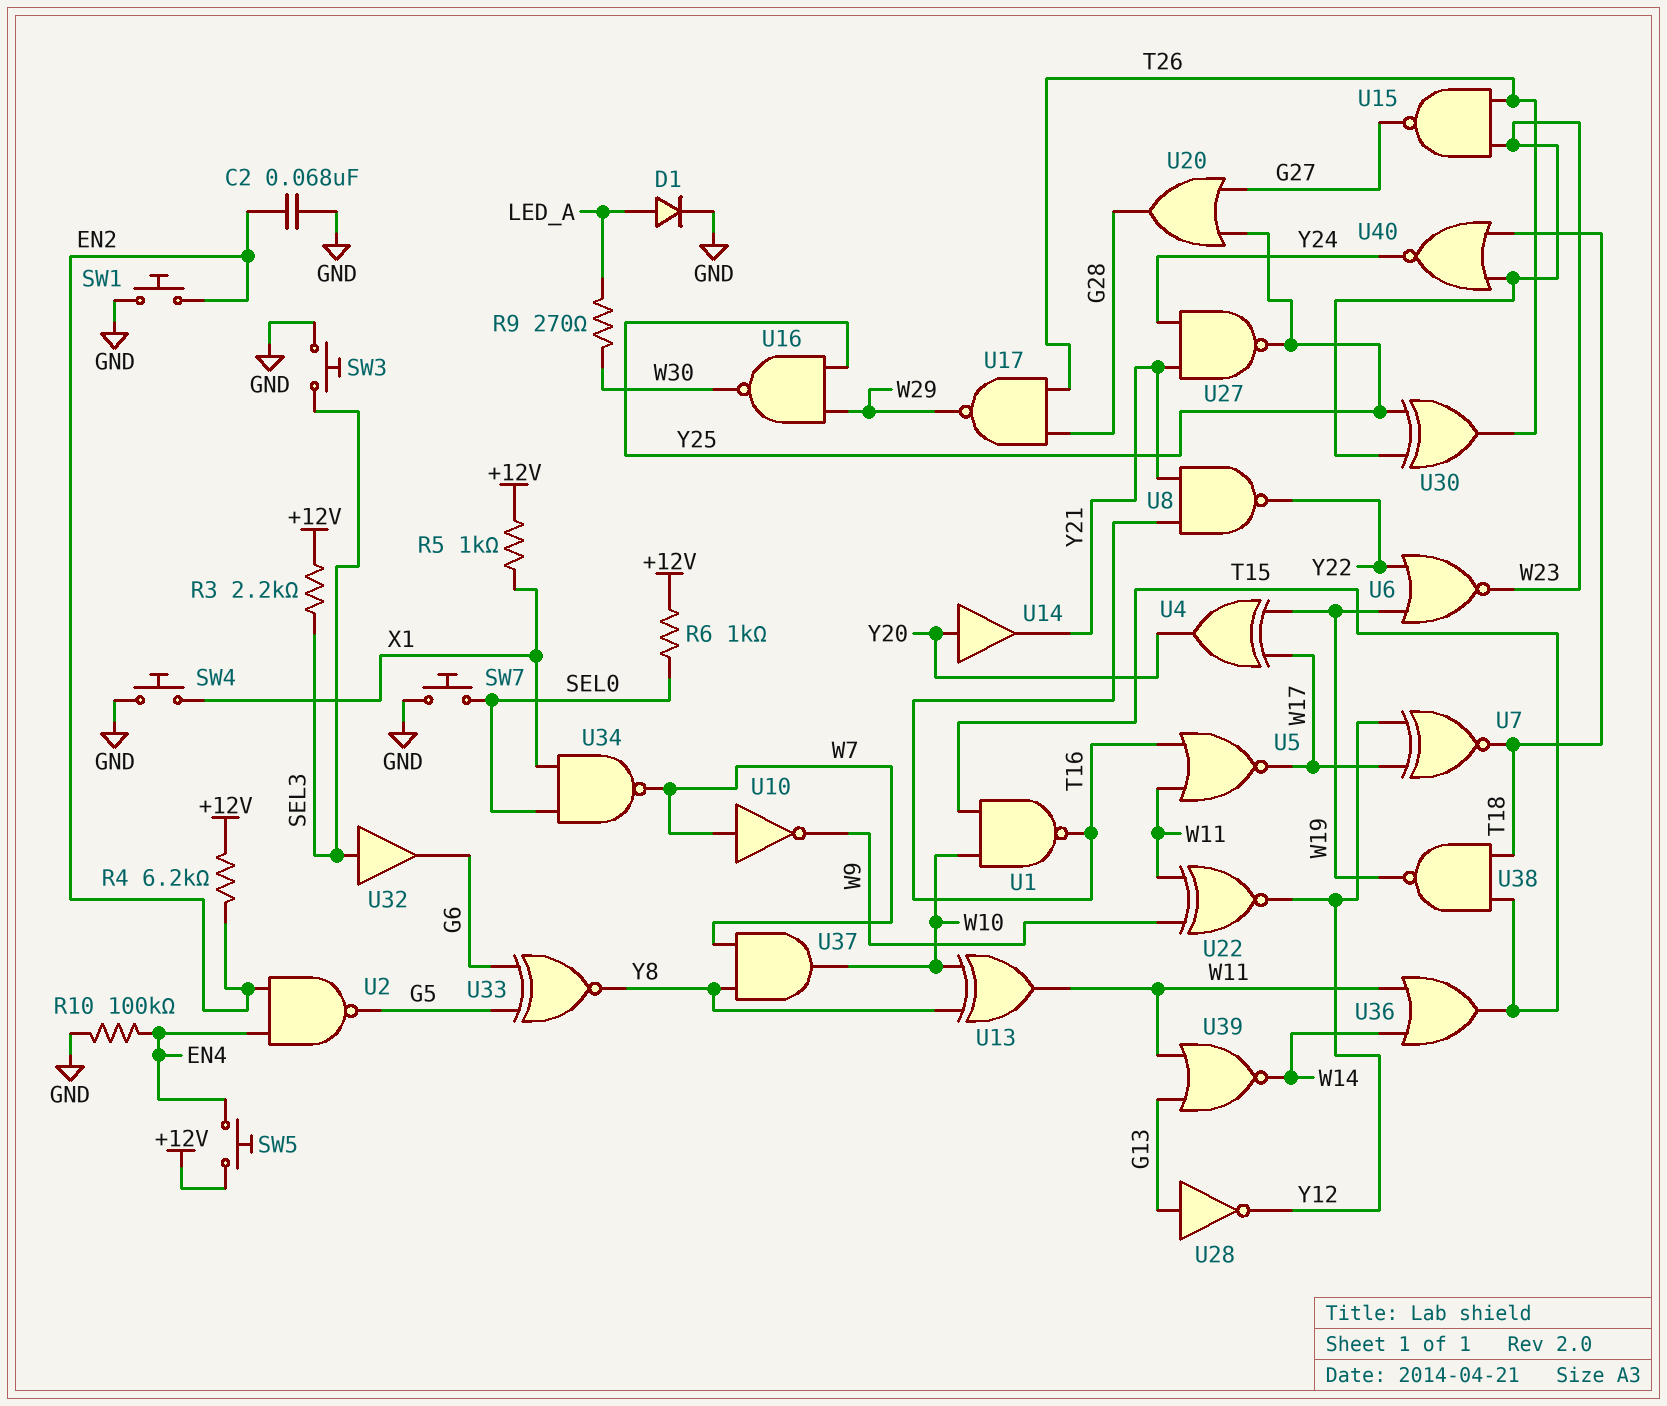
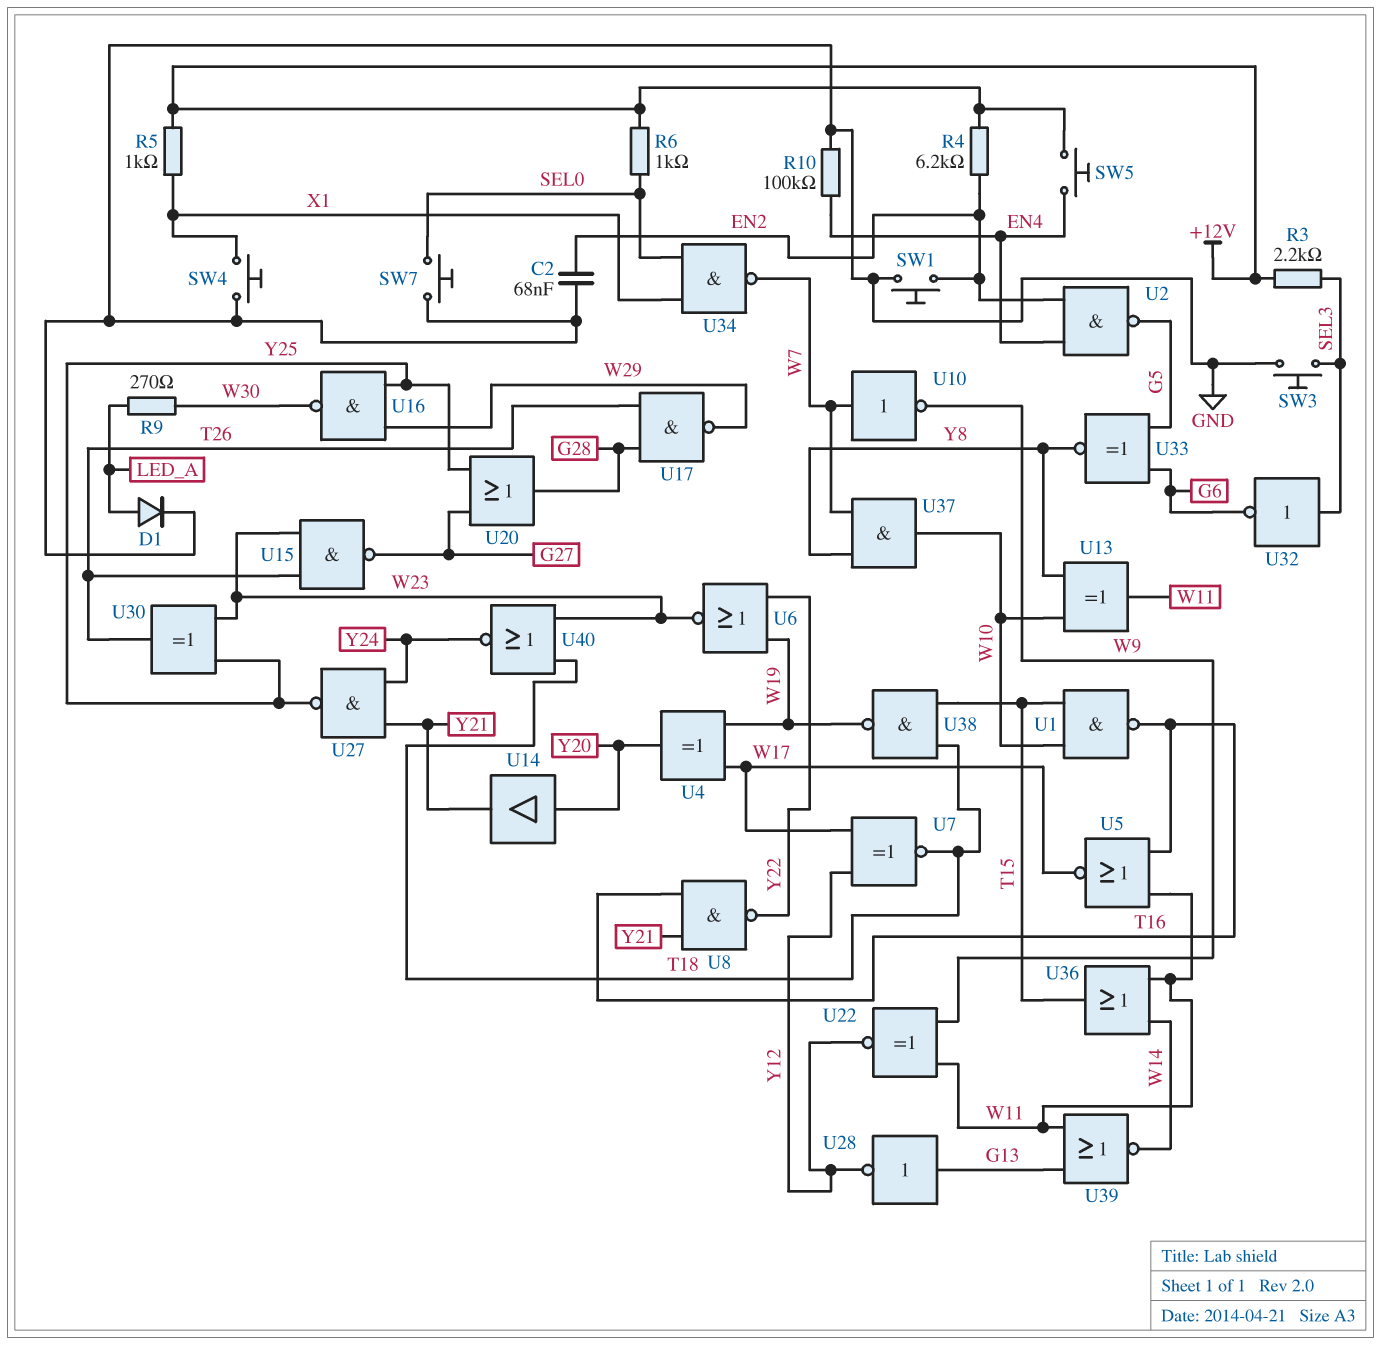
U32: buffer (in SEL3, out G6) -> NOT (in SEL3, out G6)

